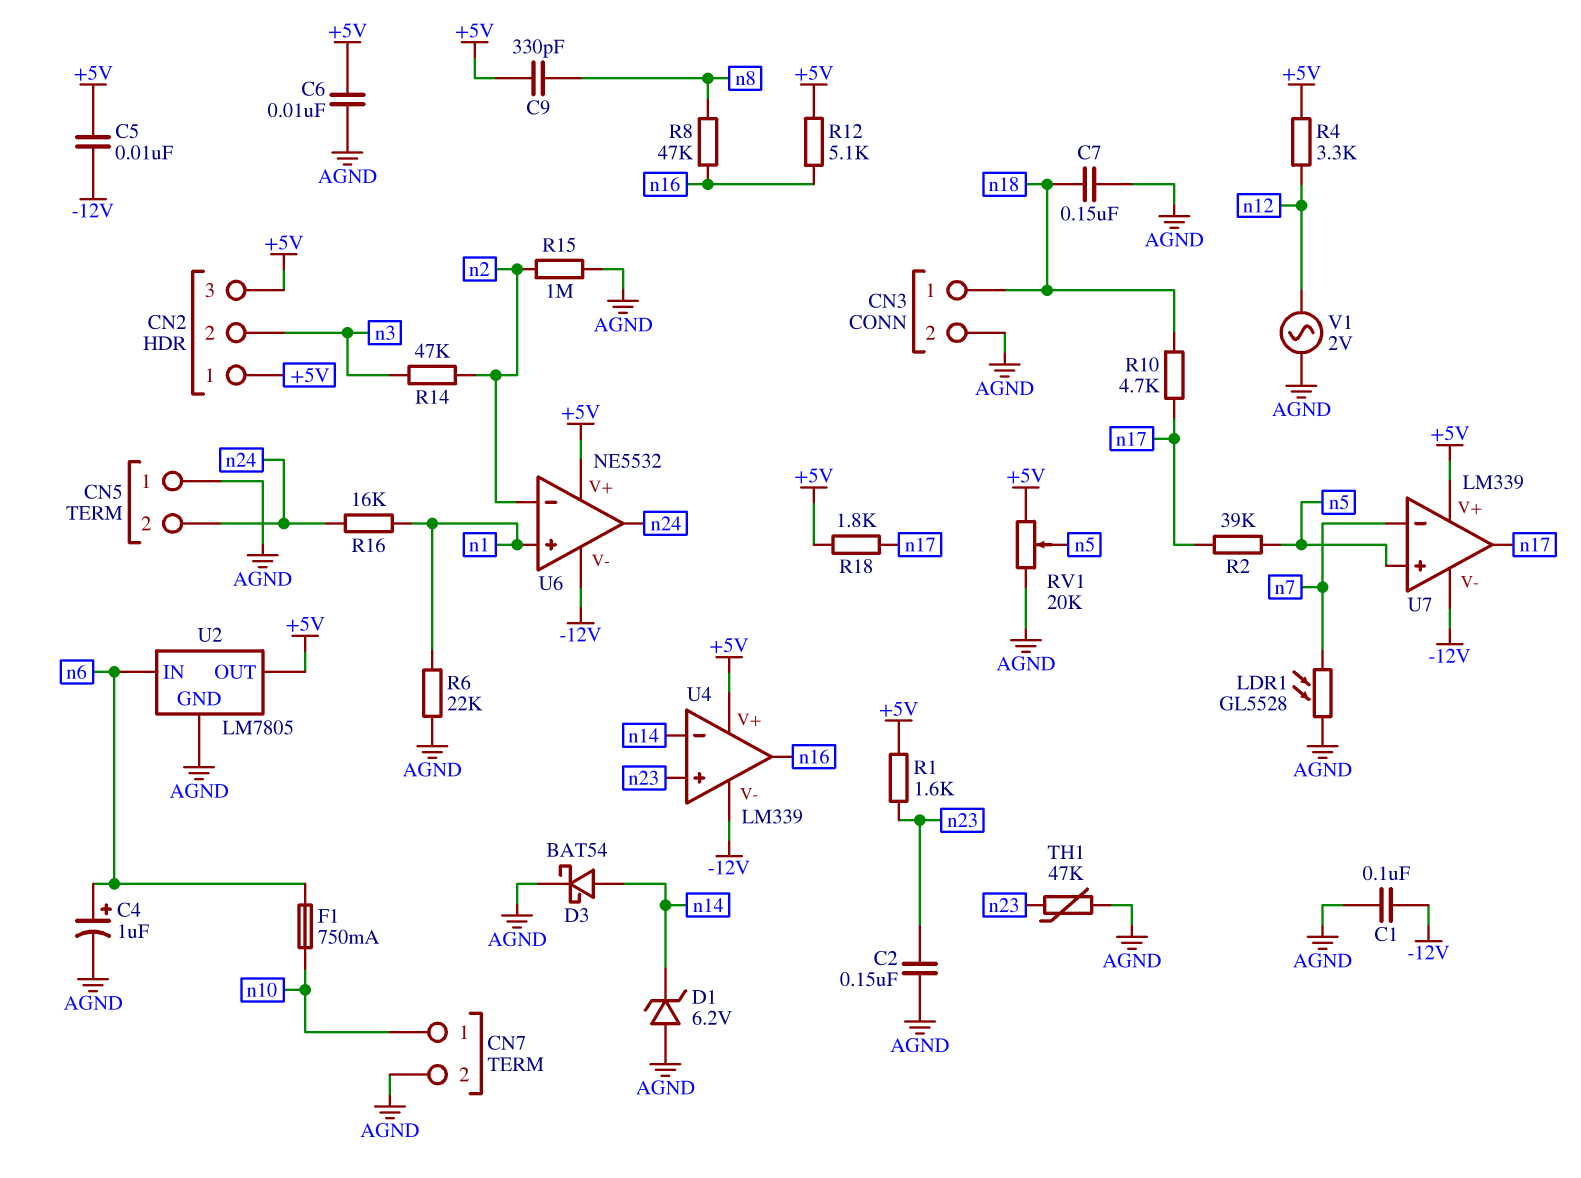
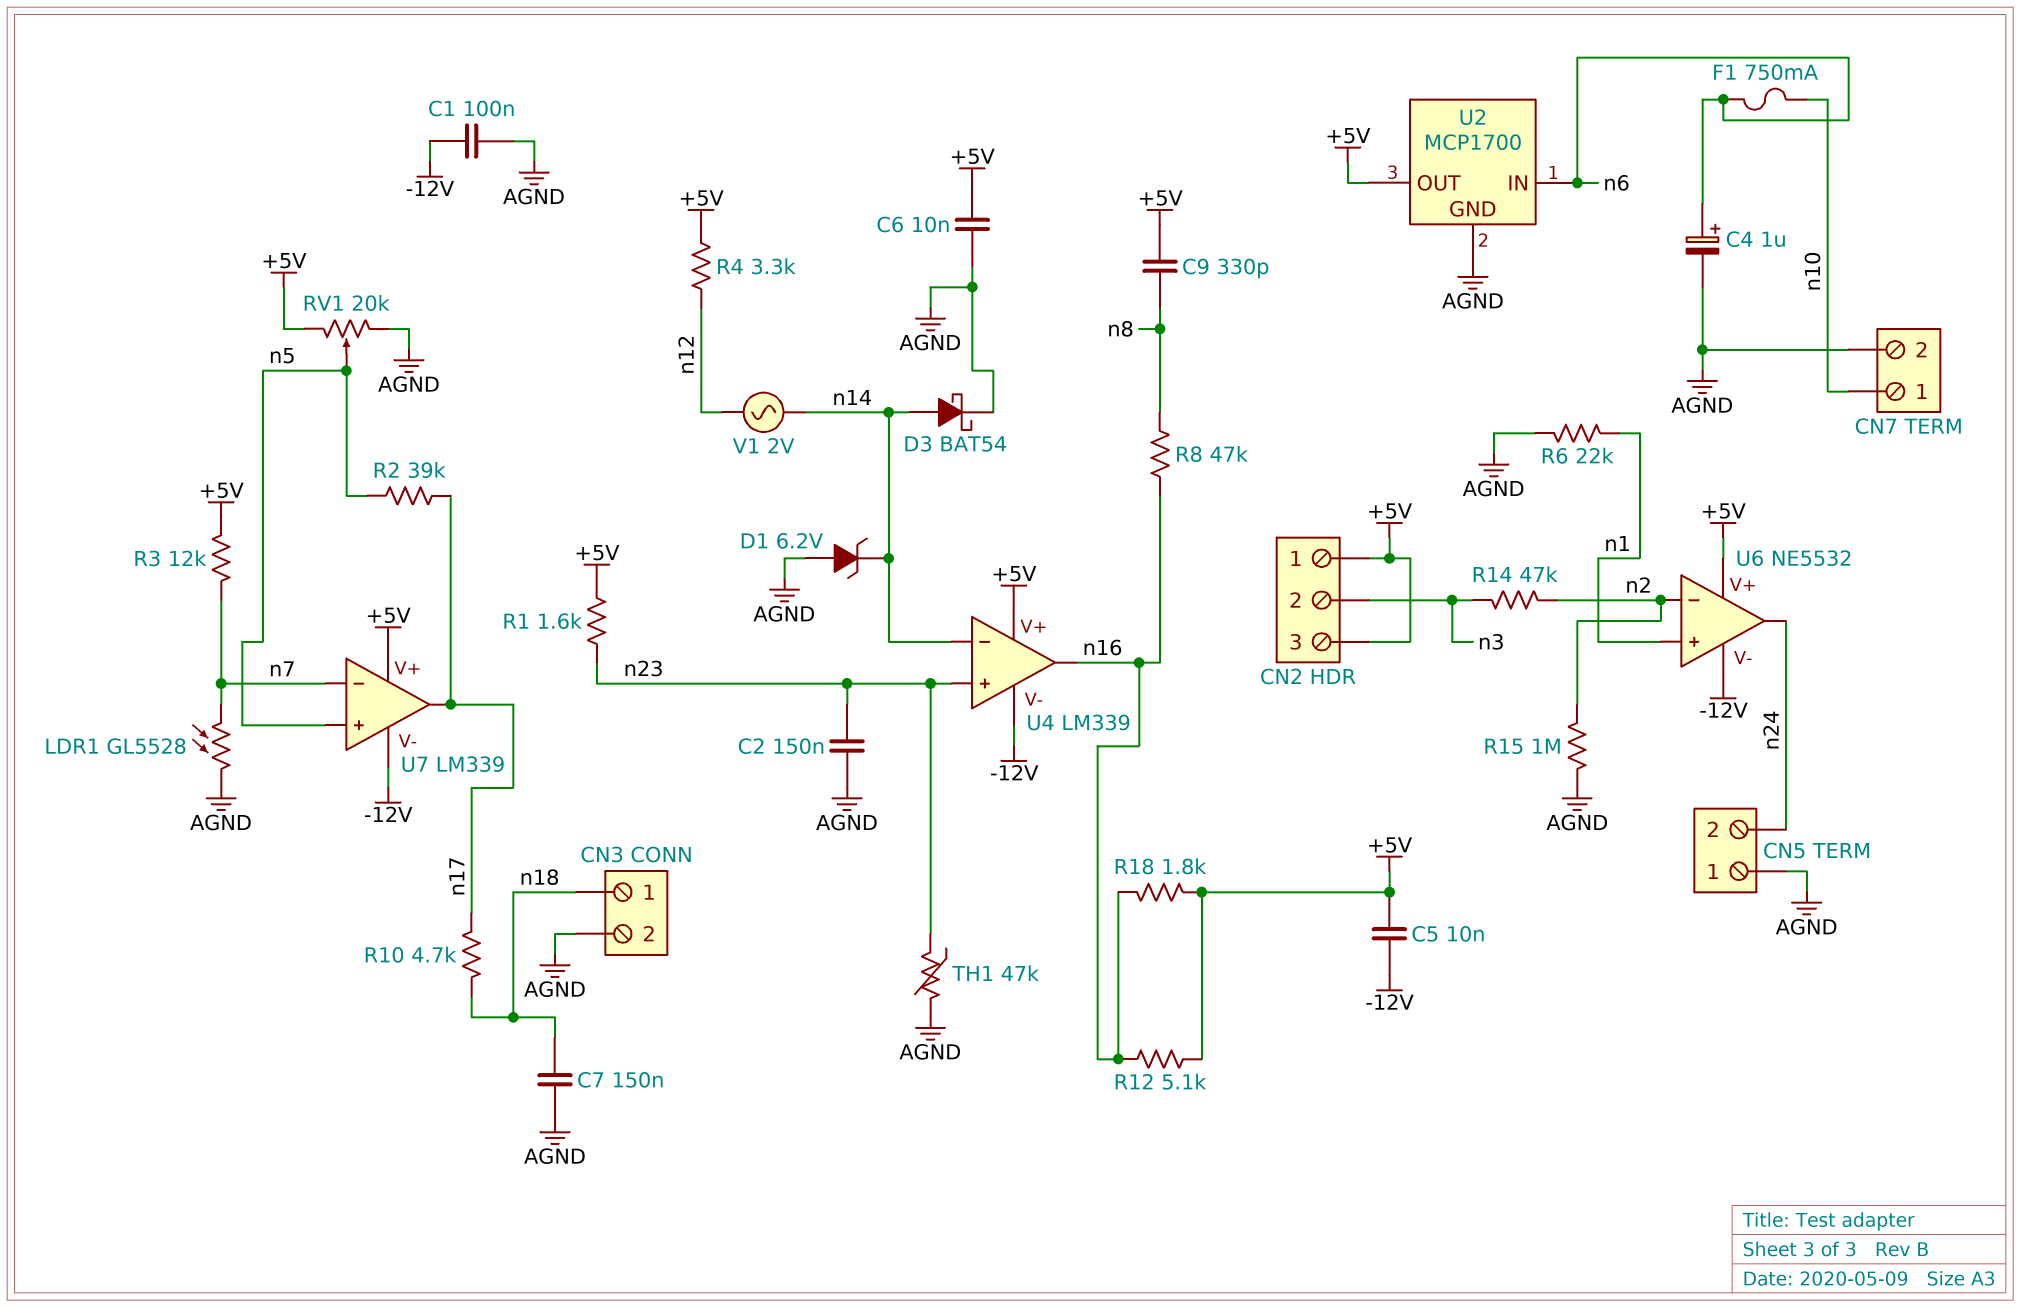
R3: none -> 12k (+5V, n7)
R16: 16k (n1, n24) -> none
R18: 1.8k (+5V, n17) -> 1.8k (+5V, n16)
U2: LM7805 -> MCP1700
V1: AC 2V (AGND, n12) -> AC 2V (n12, n14)

